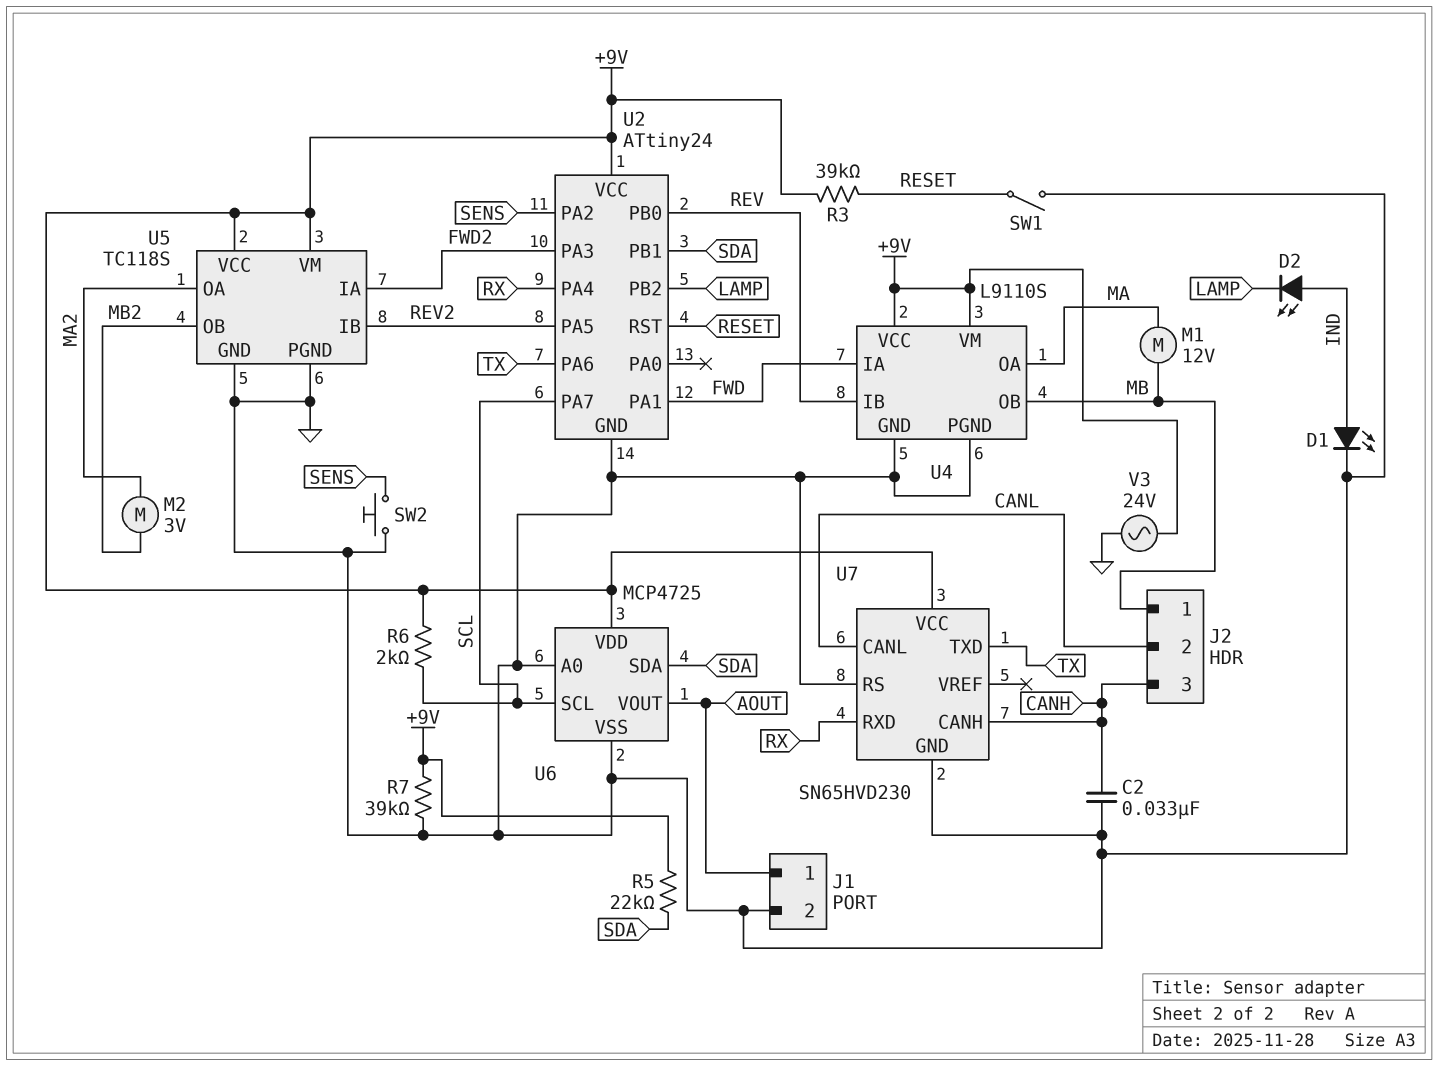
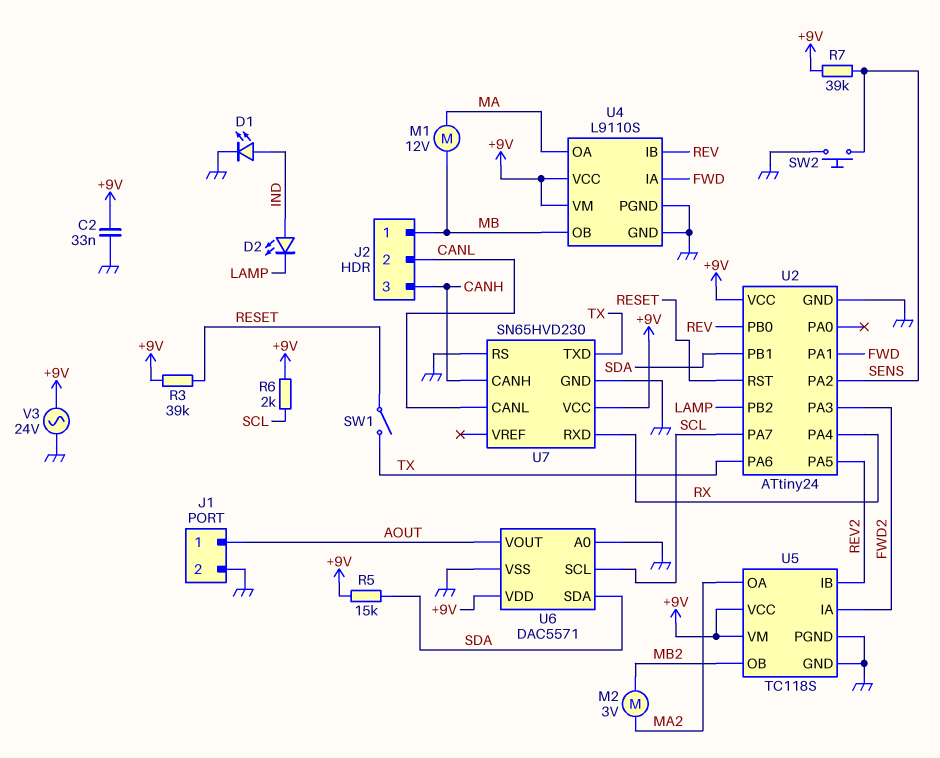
C2: 33nF (CANH, GND) -> 33nF (+9V, GND)
R5: 22k (+9V, SDA) -> 15k (+9V, SDA)
R7: 39k (+9V, GND) -> 39k (+9V, SENS)
SW1: switch (GND, RESET) -> switch (RESET, TX)
U6: MCP4725 -> DAC5571

